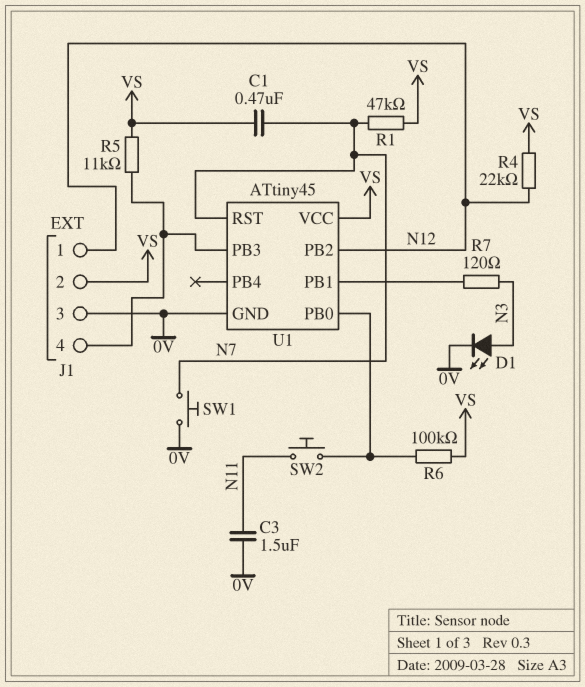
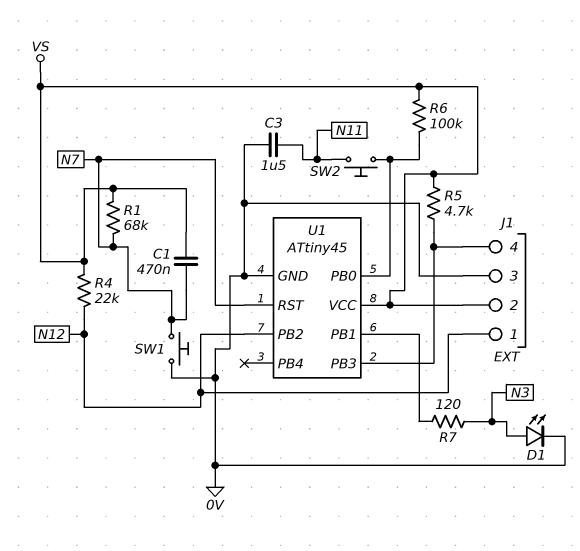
R1: 47k (N7, VS) -> 68k (N7, VS)
R5: 11k (J1/4, VS) -> 4.7k (J1/4, VS)

